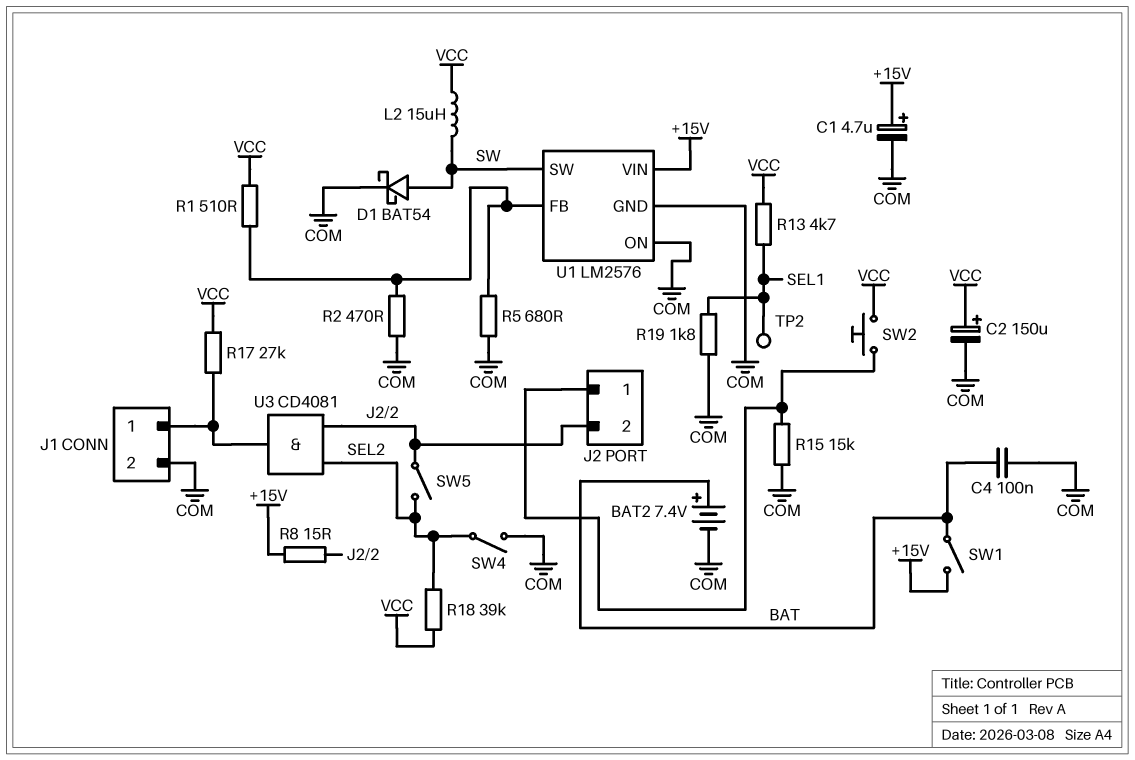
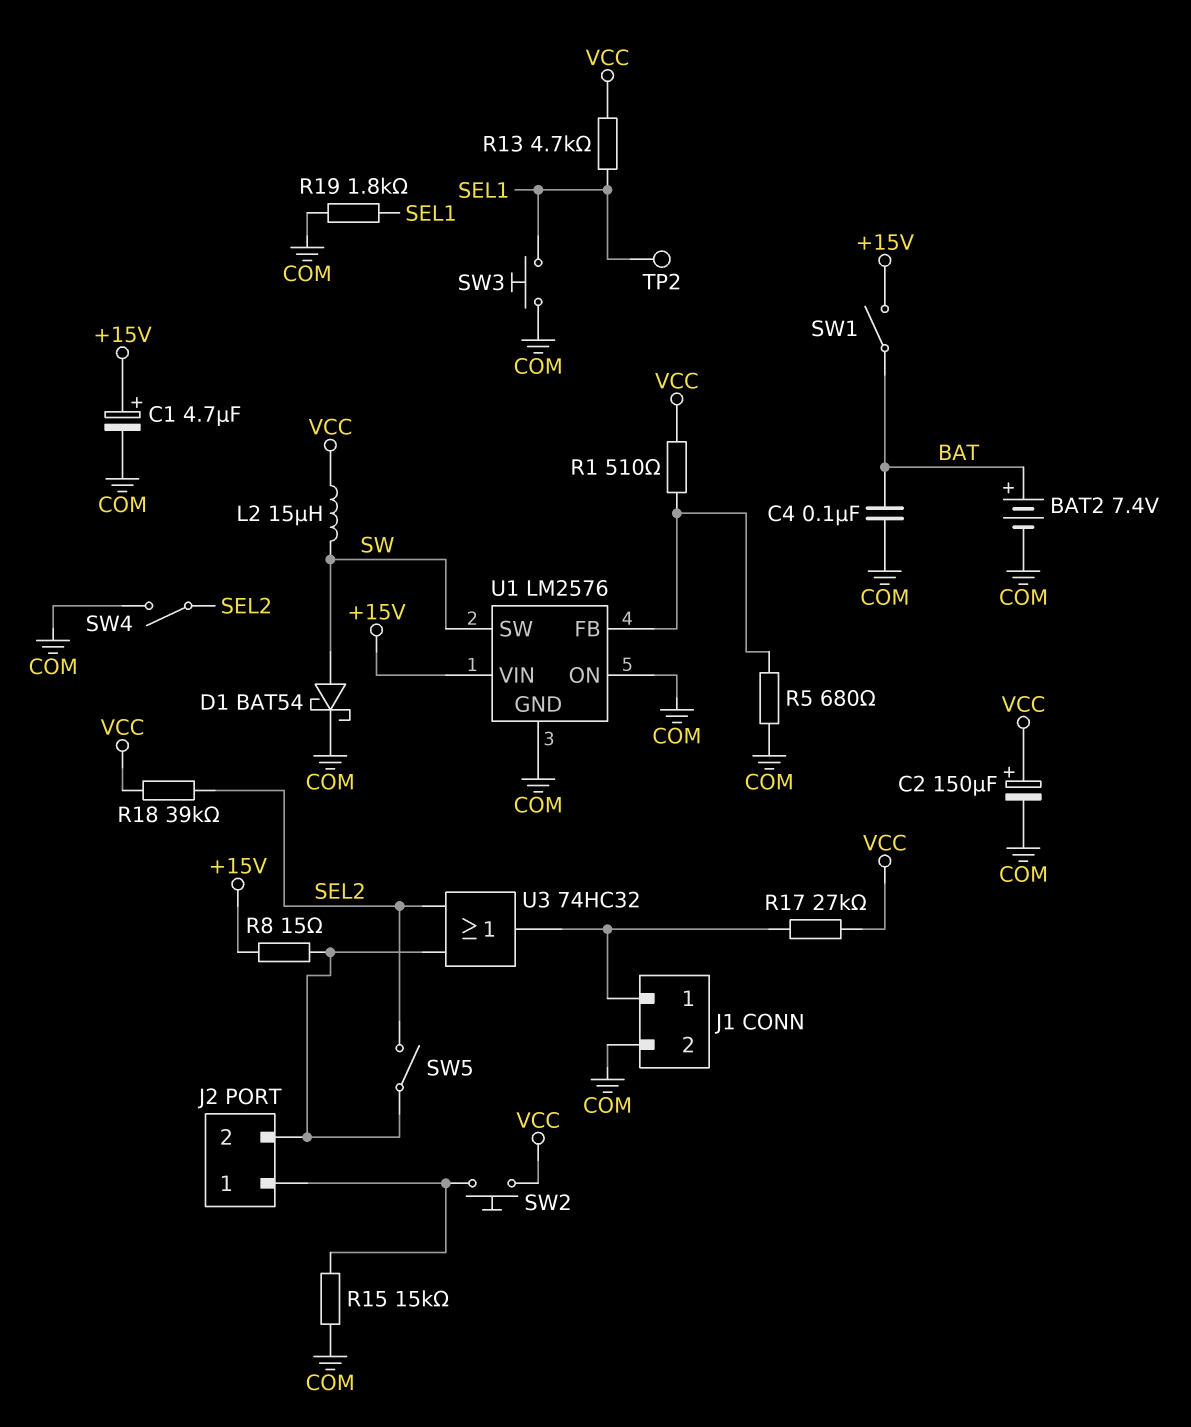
R2: 470 (COM, U1/FB) -> none
SW3: none -> button (COM, SEL1)
U3: AND CD4081 (in J2/2, in SEL2, out J1/1) -> OR 74HC32 (in J2/2, in SEL2, out J1/1)

